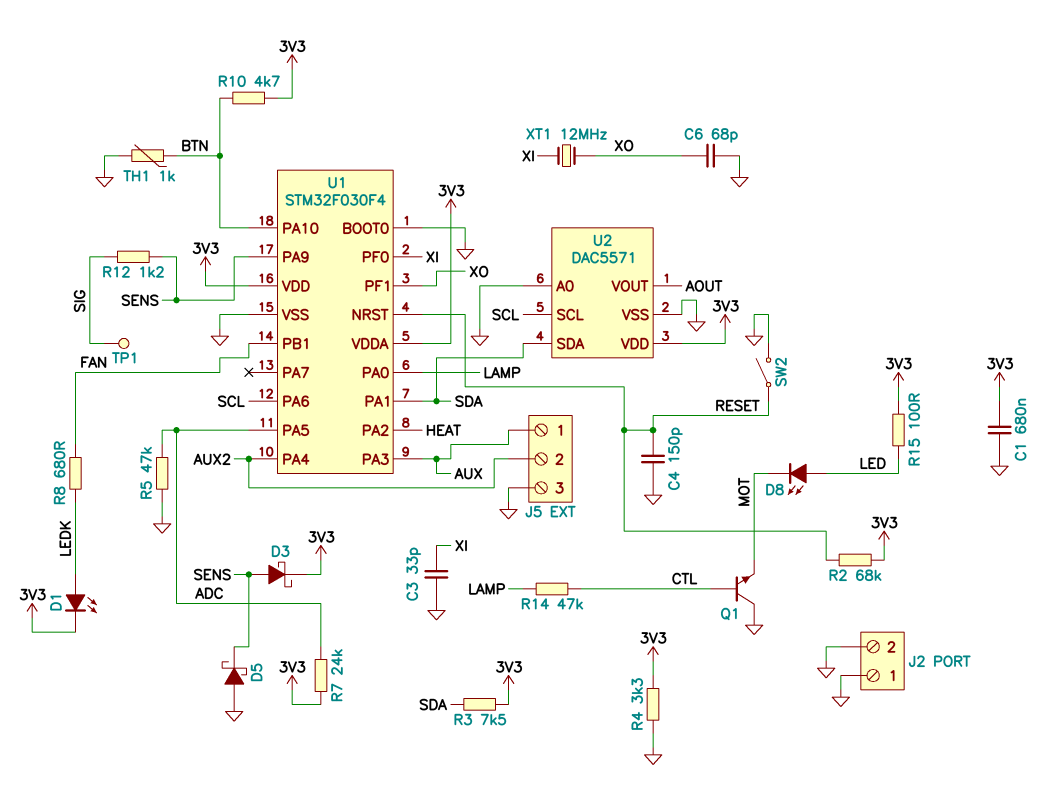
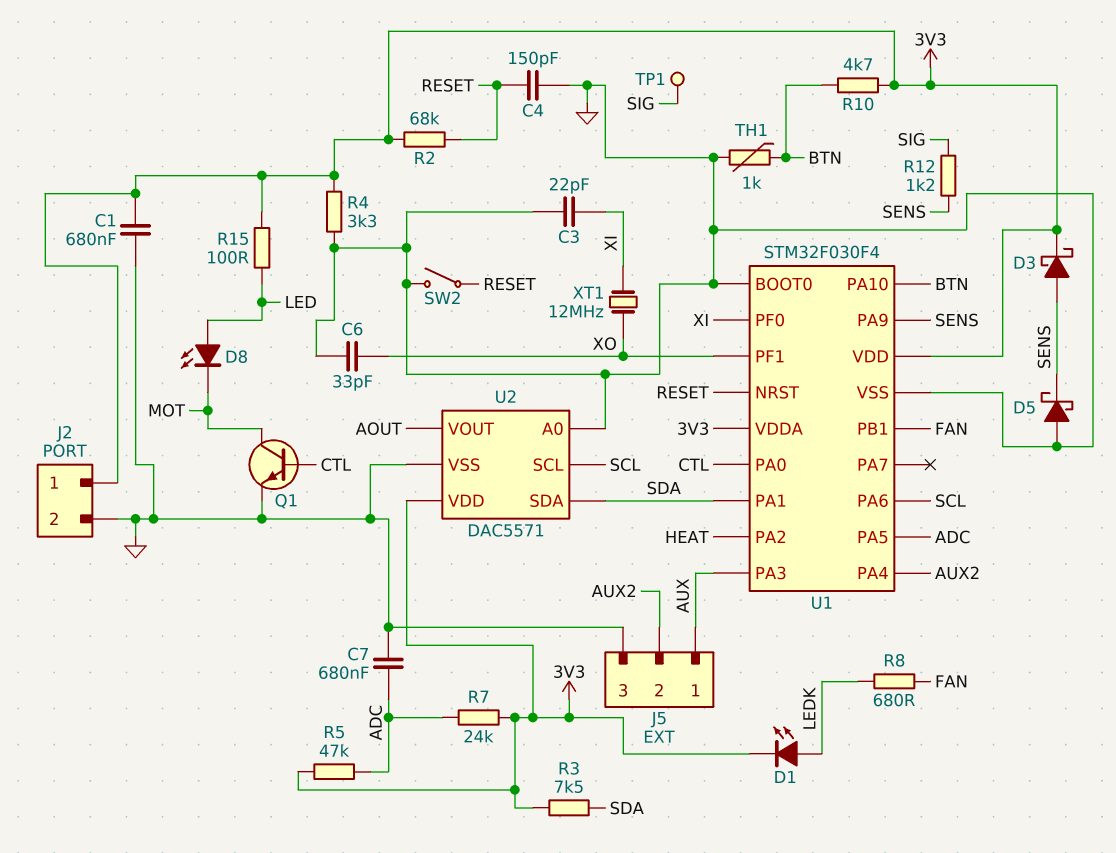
C3: 33pF (GND, XI) -> 22pF (GND, XI)
C6: 68pF (GND, XO) -> 33pF (GND, XO)
C7: none -> 680nF (ADC, GND)
J2 pin 1: GND -> 3V3
Q1: NPN (B CTL, C GND, E MOT) -> NPN (B CTL, C MOT, E GND)
R5: 47k (ADC, GND) -> 47k (3V3, ADC)
R14: 47k (CTL, LAMP) -> none
U1 pin PA0: LAMP -> CTL

